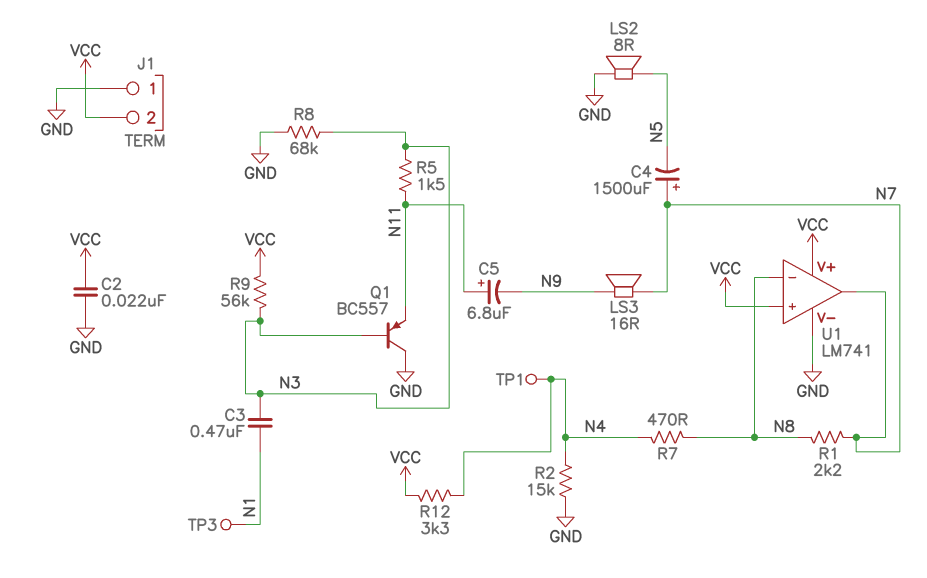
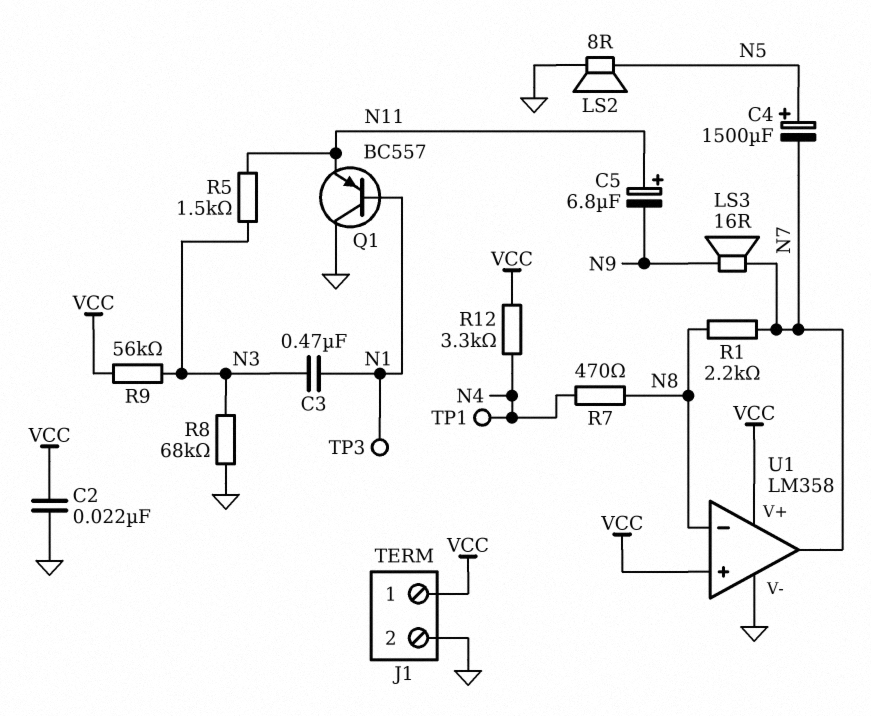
C4: 1500uF (plus N7, minus N5) -> 1500uF (plus N5, minus N7)
J1 pin 1: GND -> VCC
J1 pin 2: VCC -> GND
Q1: PNP BC557 (B N3, C GND, E N11) -> PNP BC557 (B N1, C GND, E N11)
R2: 15k (GND, N4) -> none
U1: LM741 -> LM358

